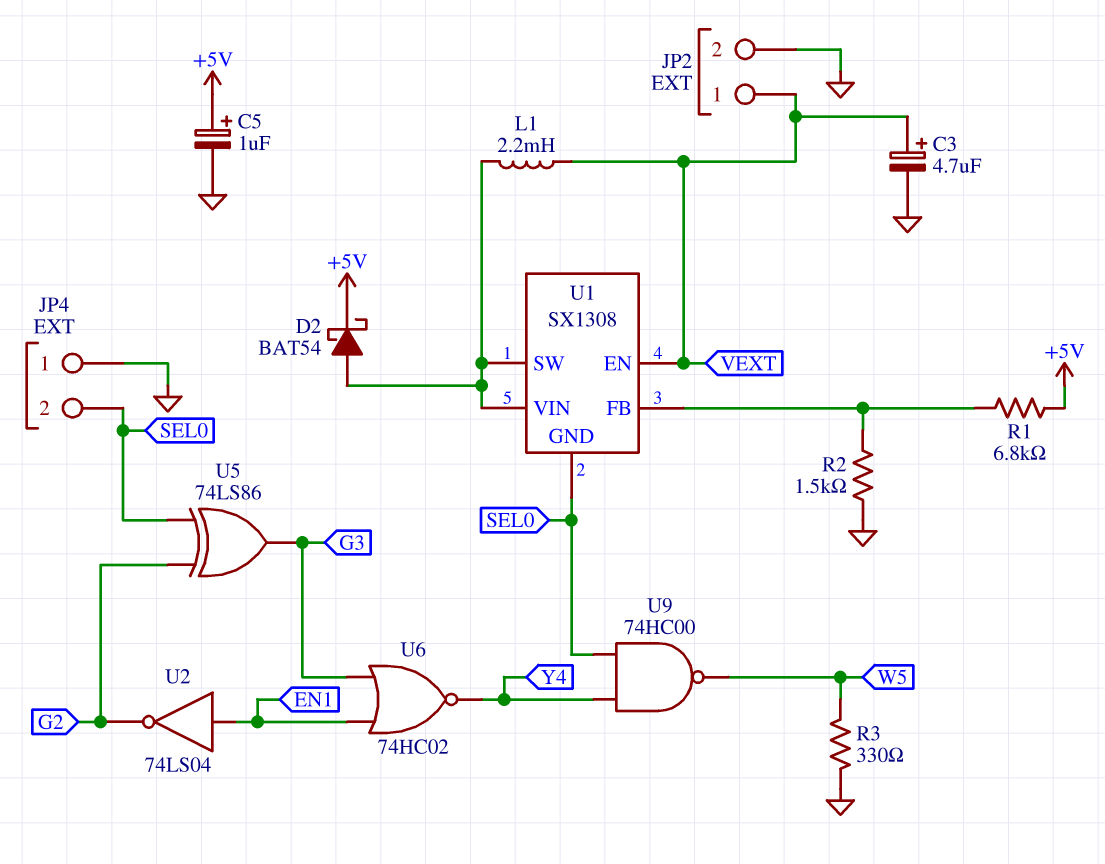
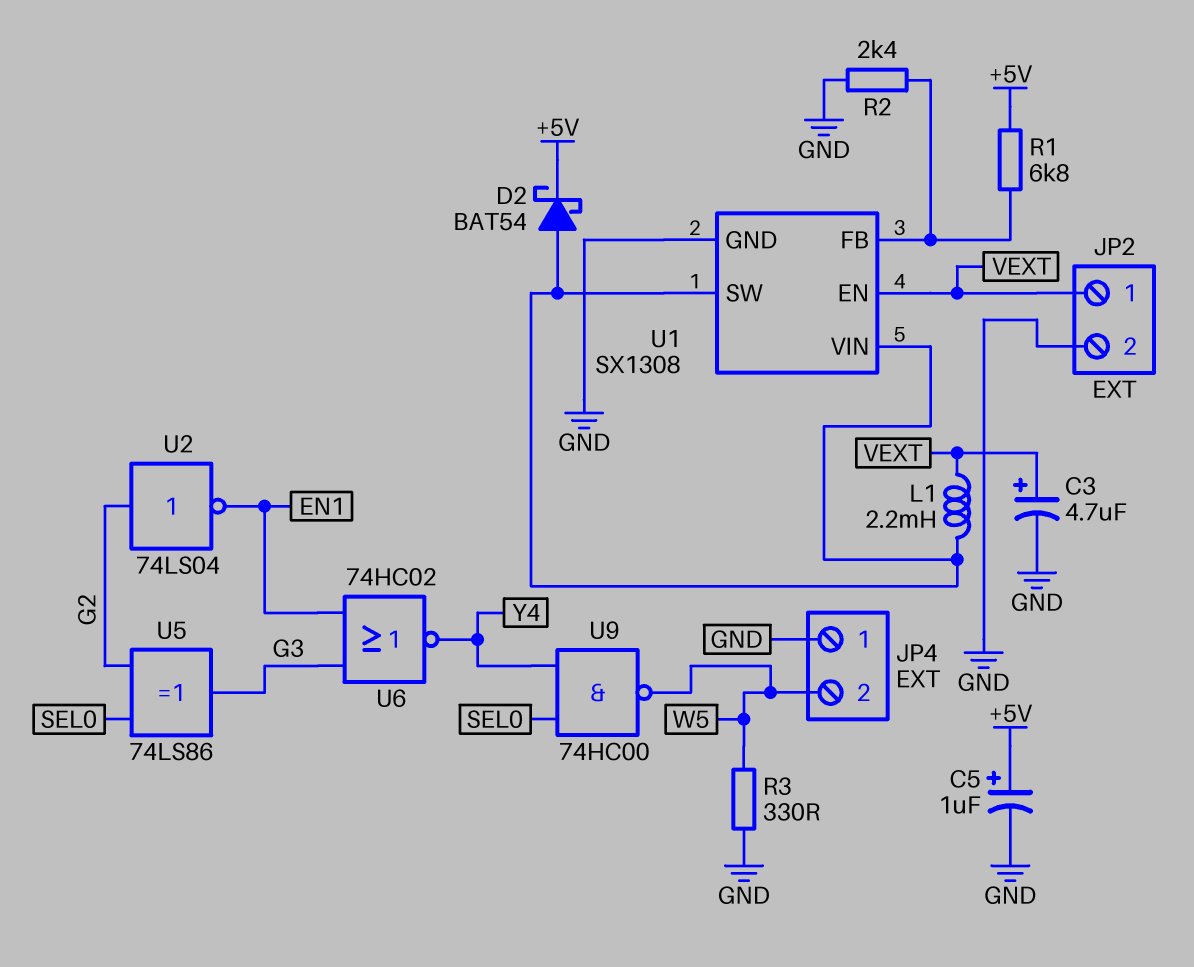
JP4 pin 2: SEL0 -> W5
R2: 1.5k (GND, U1/FB) -> 2.4k (GND, U1/FB)
U1 pin GND: SEL0 -> GND
U2: NOT 74LS04 (in EN1, out G2) -> NOT 74LS04 (in G2, out EN1)

